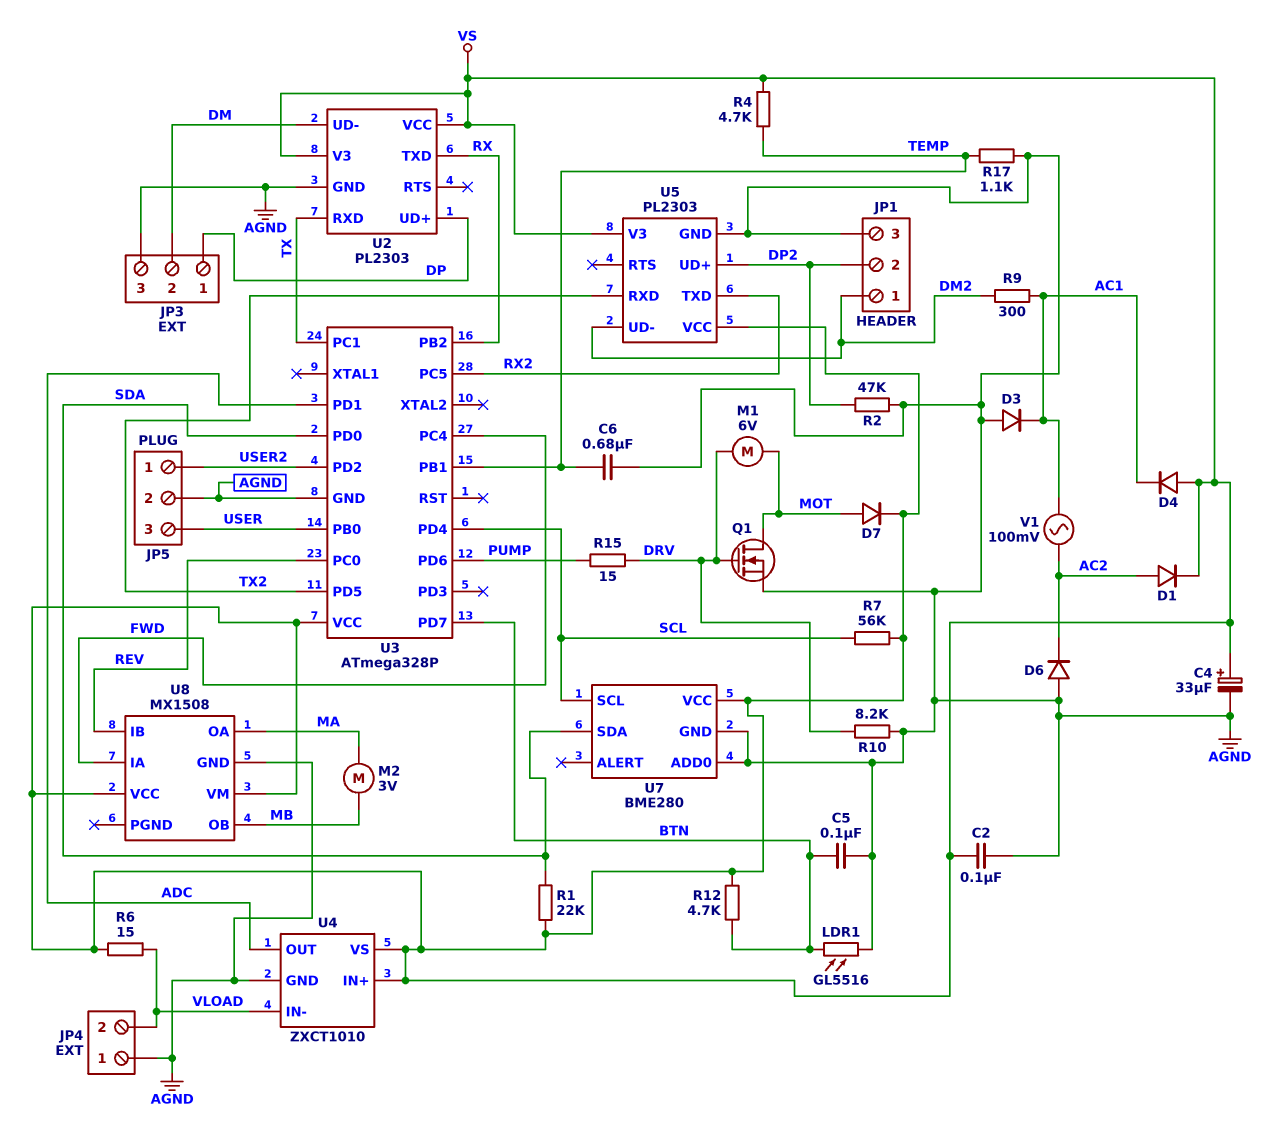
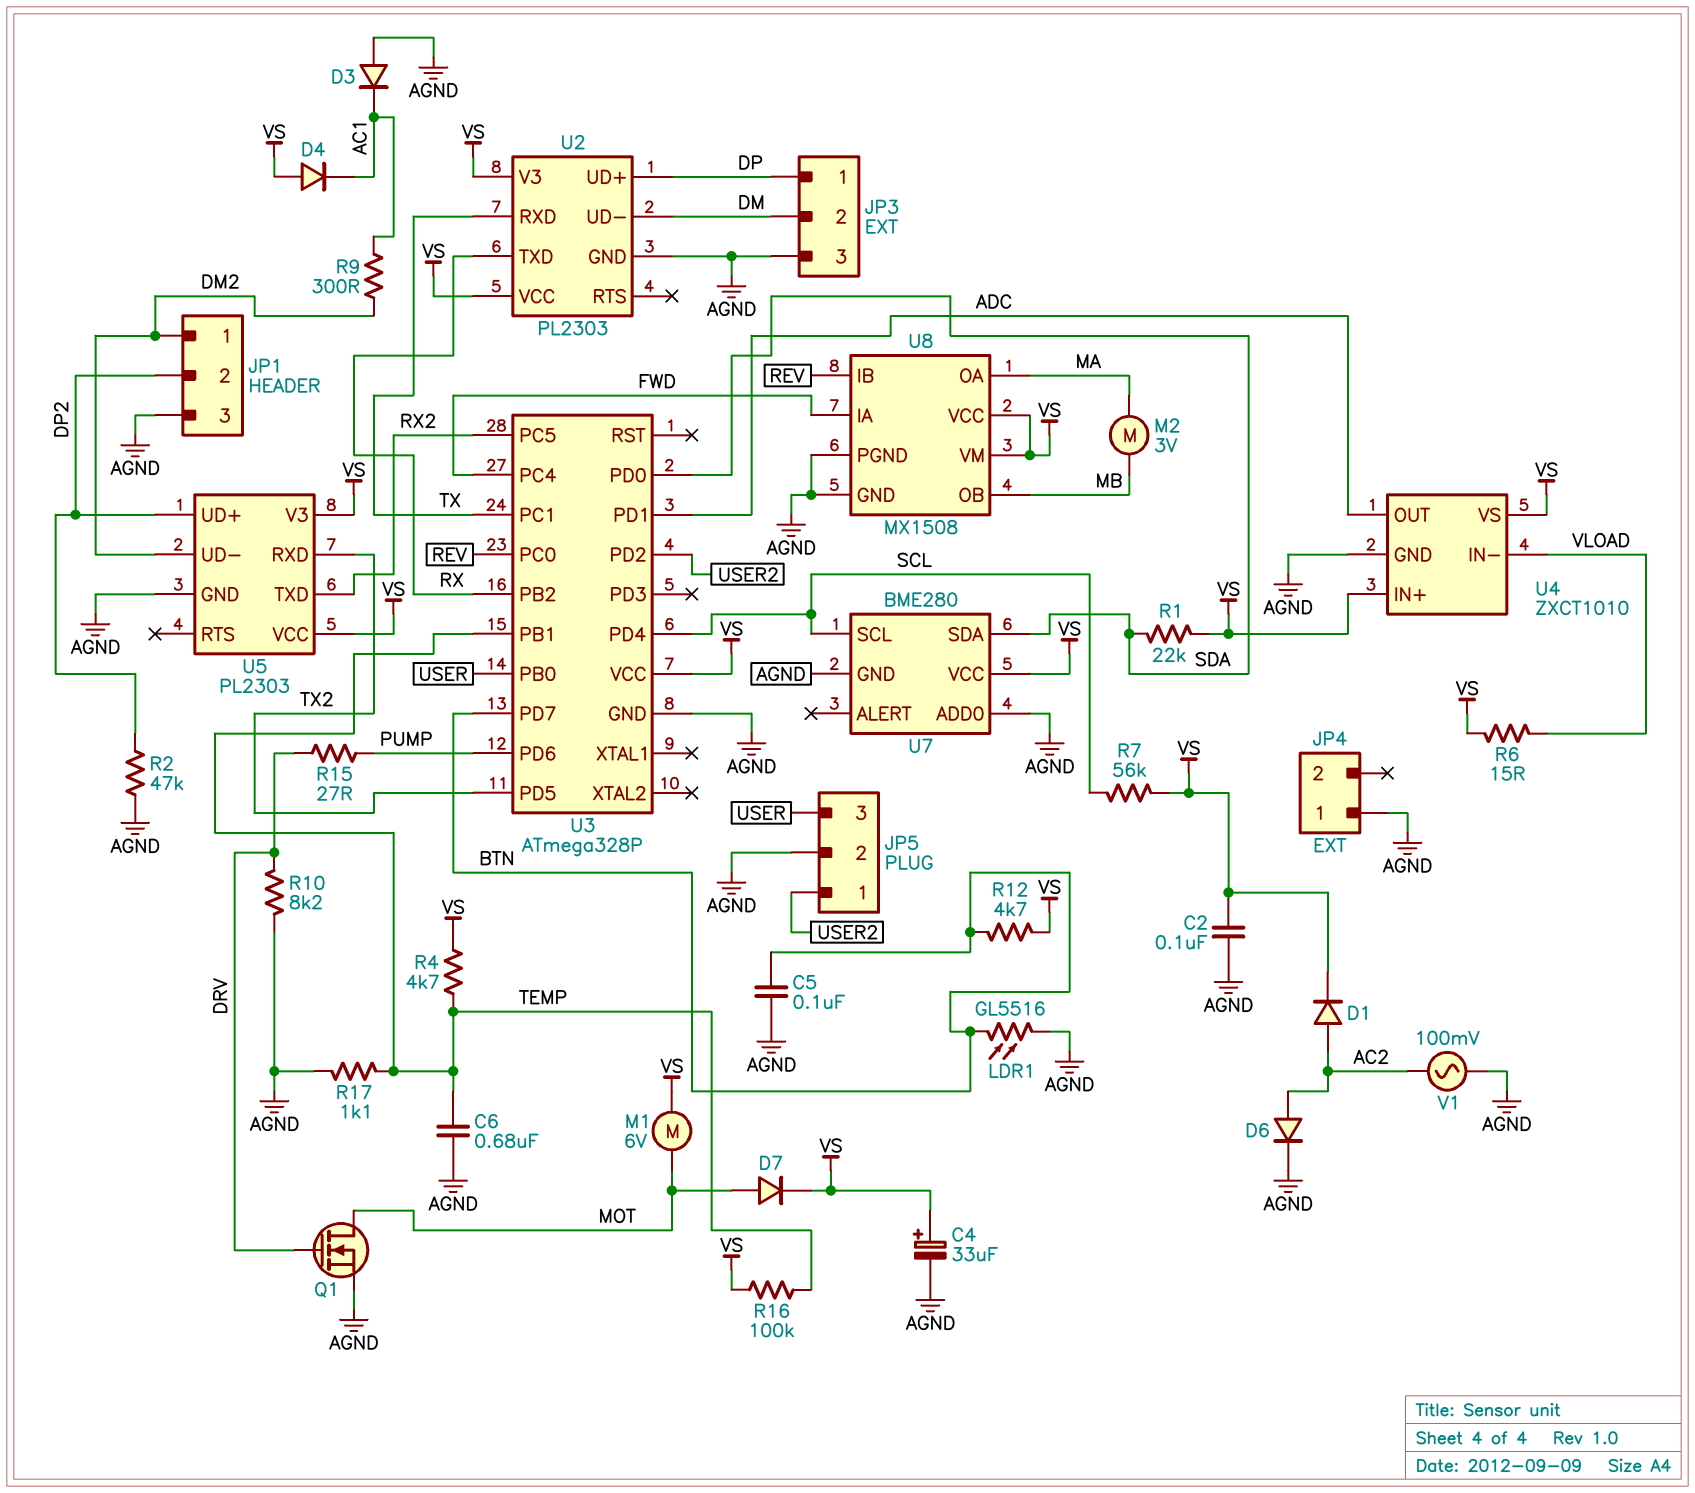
D6: diode (A AGND, K AC2) -> diode (A AC2, K AGND)
JP4 pin 2: VLOAD -> none
M1: motor 6V (DRV, MOT) -> motor 6V (MOT, VS)
R15: 15 (DRV, PUMP) -> 27 (DRV, PUMP)
R16: none -> 100k (TEMP, VS)
U8 pin PGND: none -> AGND
V1: AC 100mV (AC1, AC2) -> AC 100mV (AC2, AGND)

